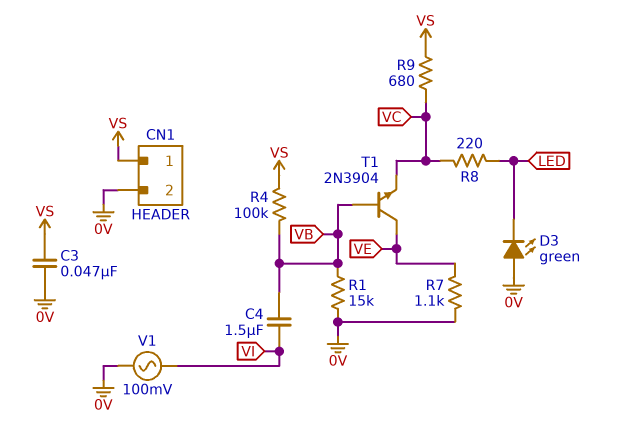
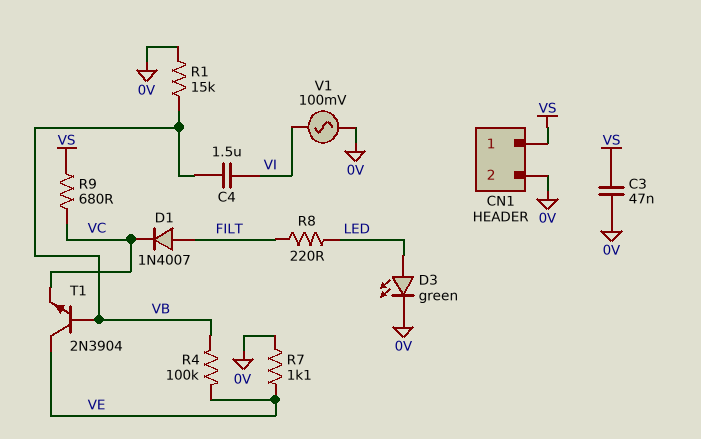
D1: none -> diode 1N4007 (A FILT, K VC)
D3: LED green (A 0V, K LED) -> LED green (A LED, K 0V)
R4: 100k (VB, VS) -> 100k (VB, VE)
R8: 220 (LED, VC) -> 220 (FILT, LED)

